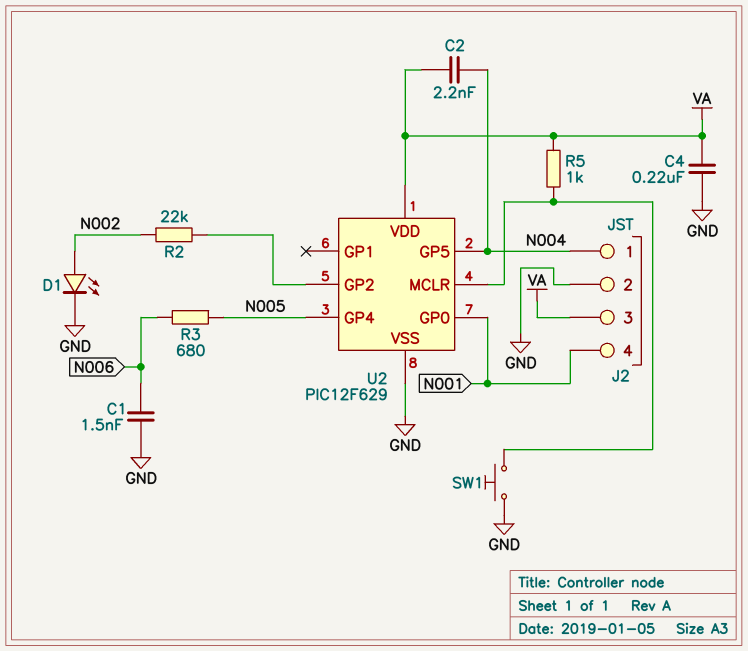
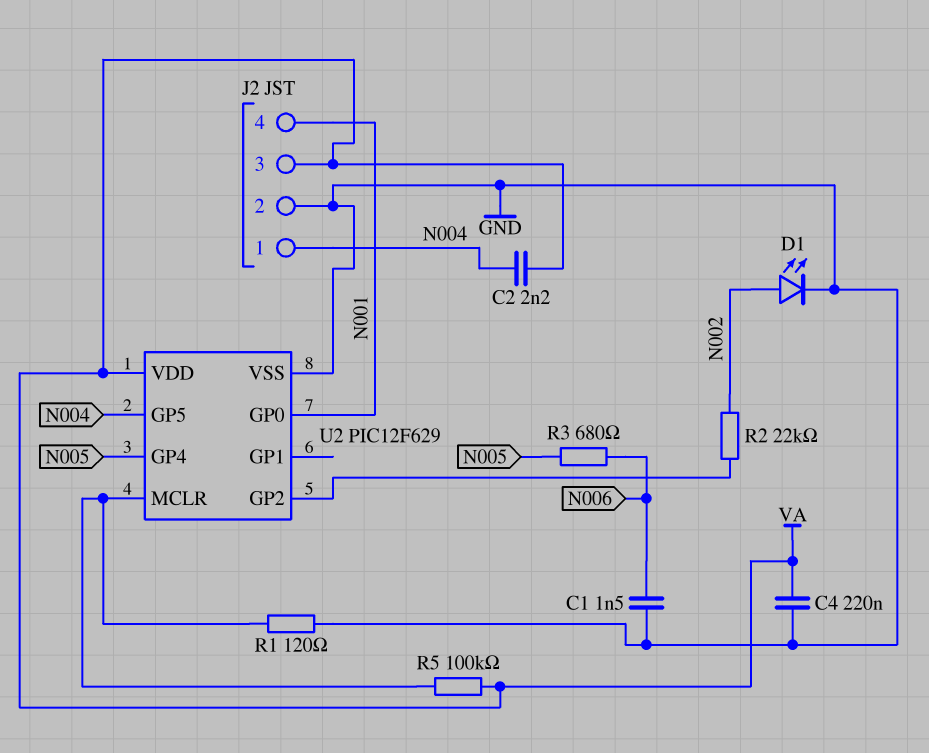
R1: none -> 120 (GND, U2/MCLR)
R5: 1k (U2/MCLR, VA) -> 100k (U2/MCLR, VA)
SW1: button (GND, U2/MCLR) -> none

